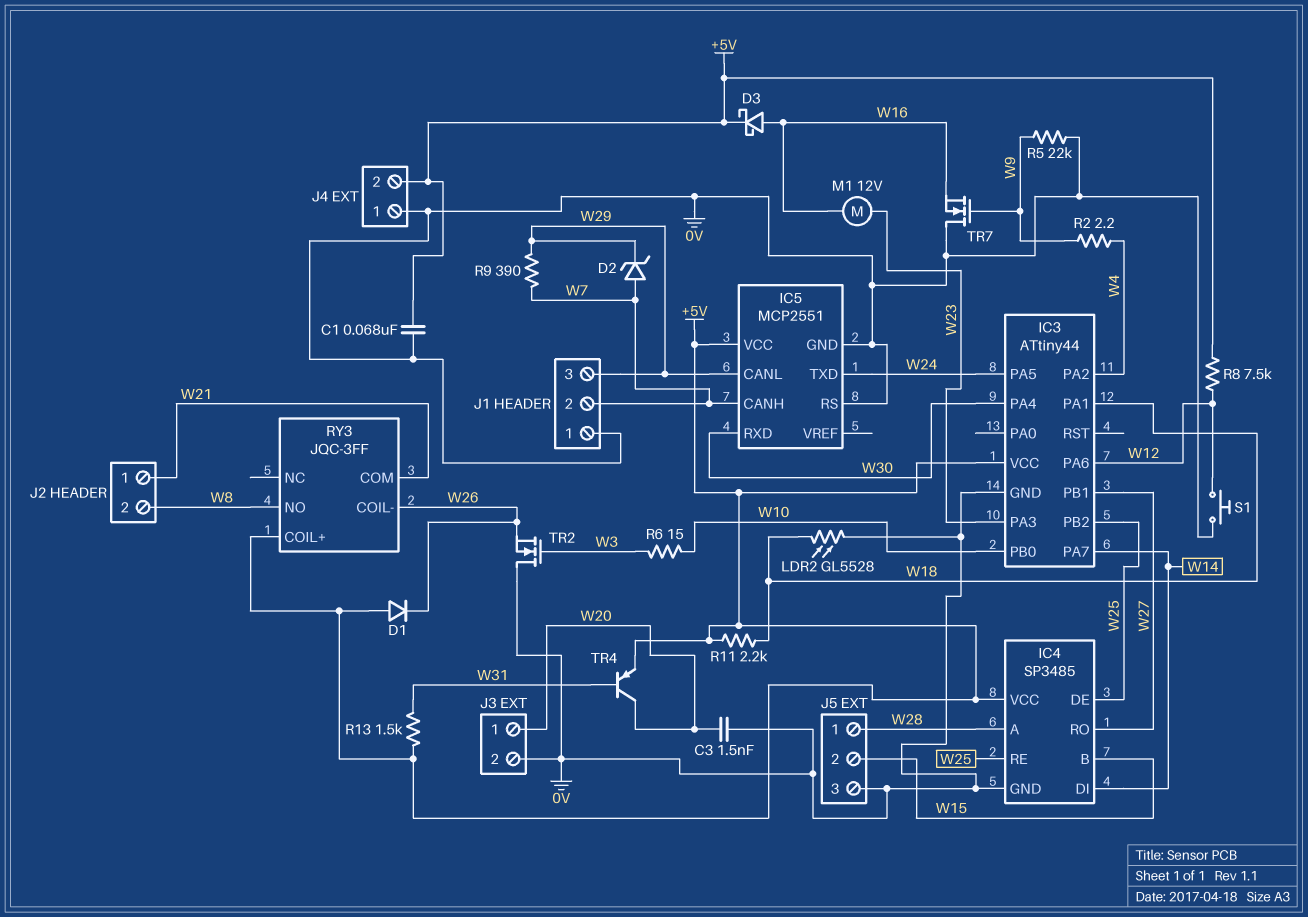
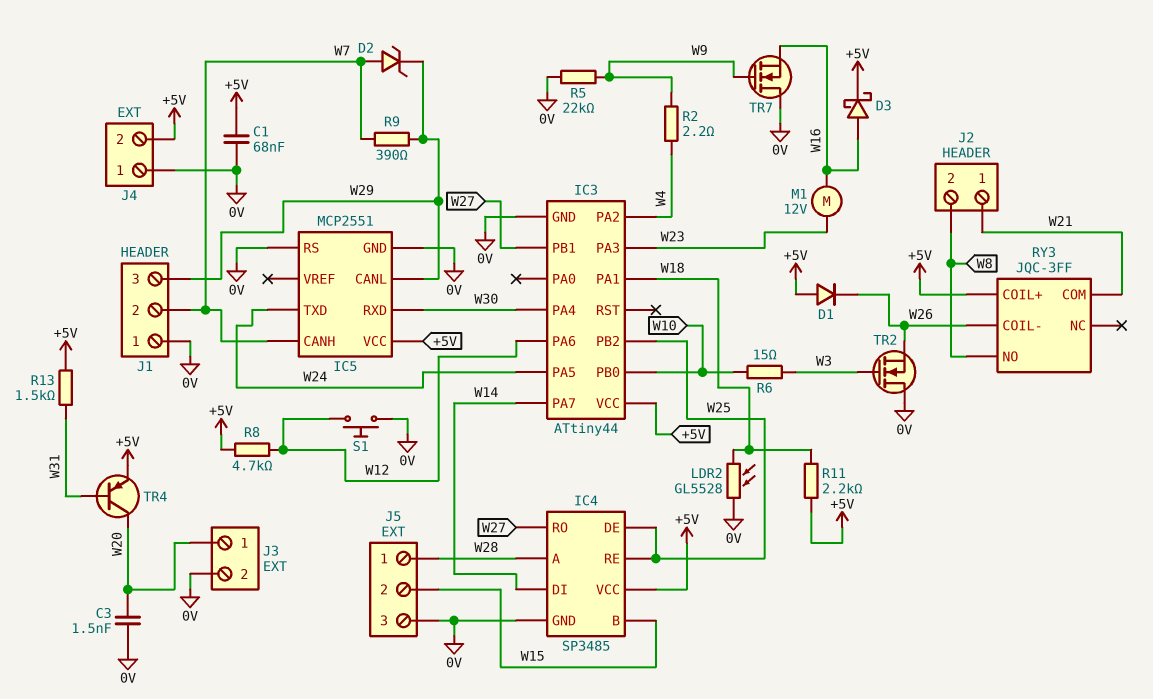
R8: 7.5k (+5V, W12) -> 4.7k (+5V, W12)

